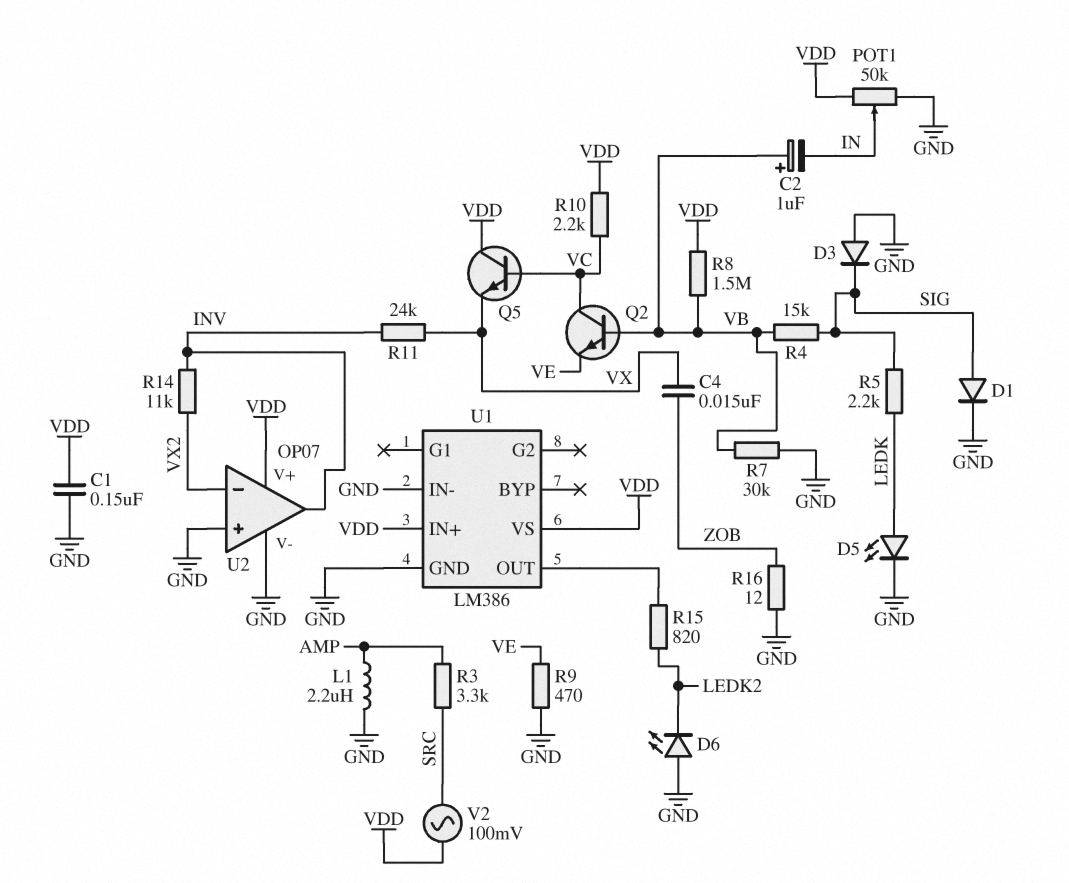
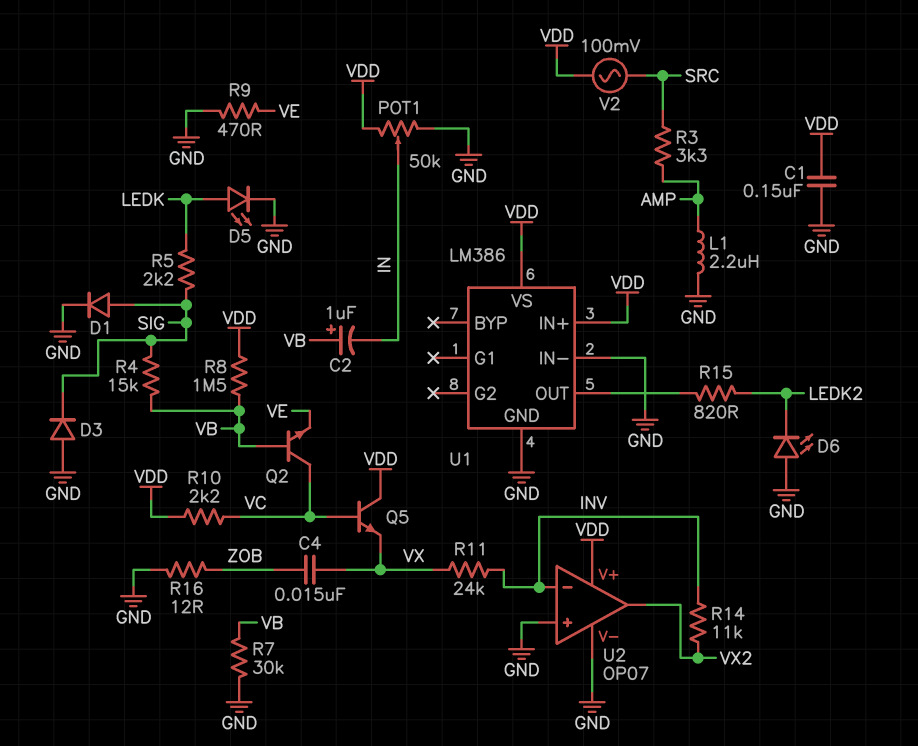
U2 pin in-: VX2 -> INV
U2 pin out: INV -> VX2

